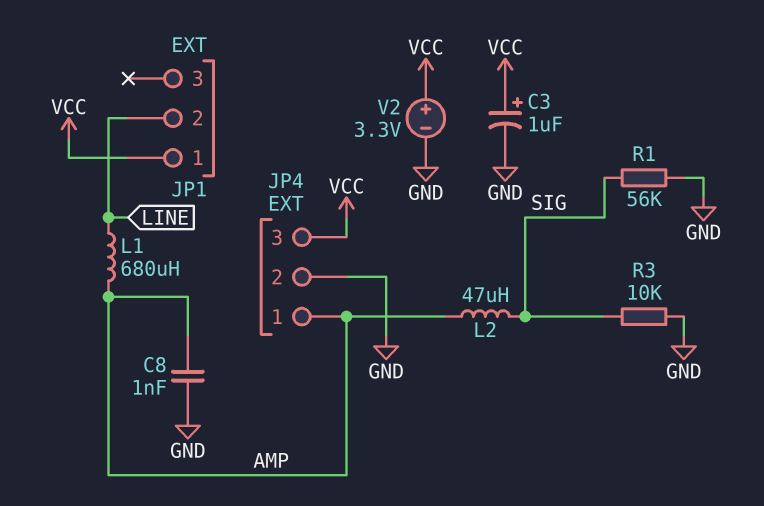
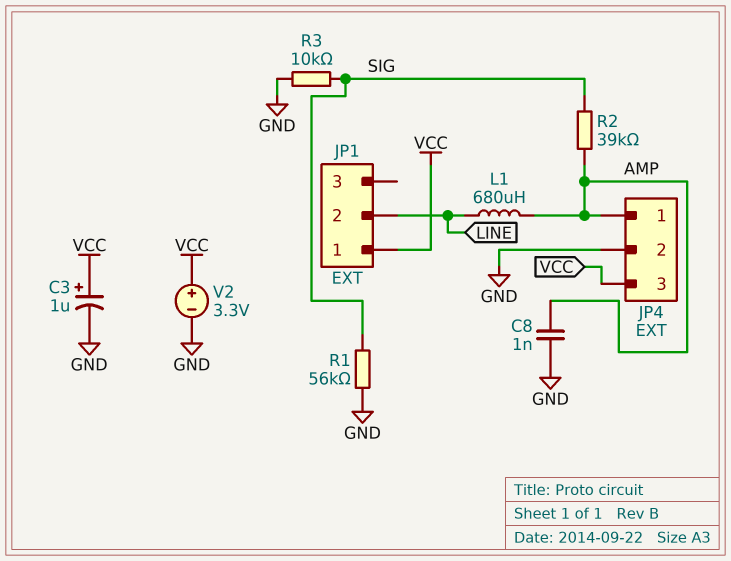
L2: 47uH (AMP, SIG) -> none
R2: none -> 39k (AMP, SIG)

